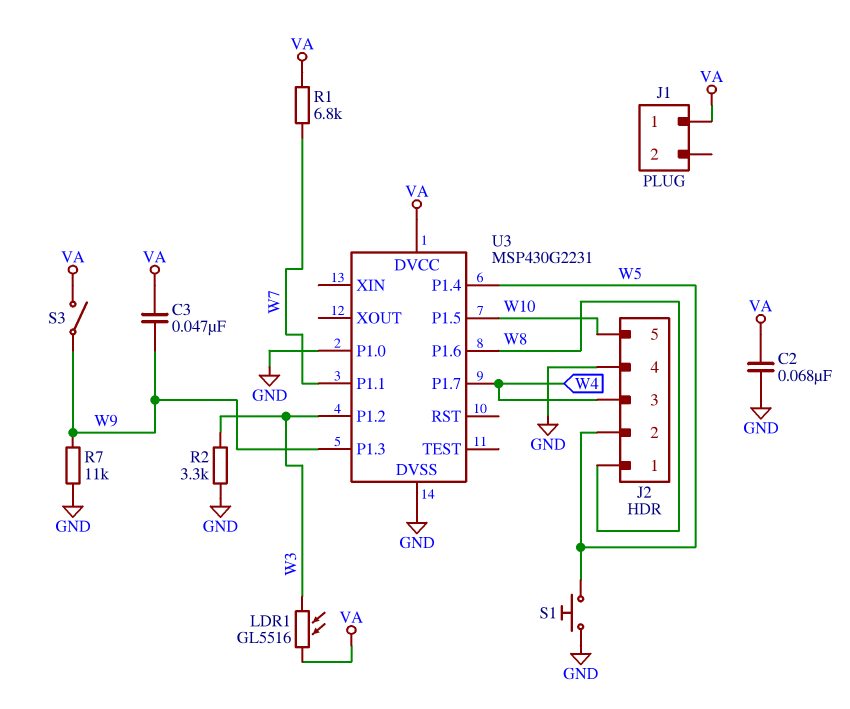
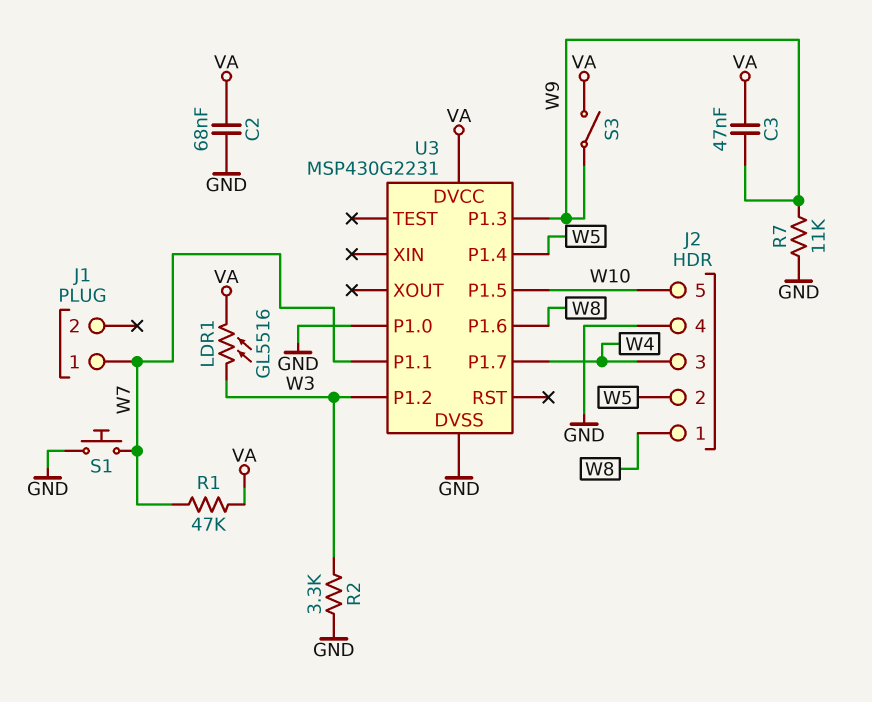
J1 pin 1: VA -> W7
R1: 6.8k (VA, W7) -> 47k (VA, W7)
S1: button (GND, W5) -> button (GND, W7)

